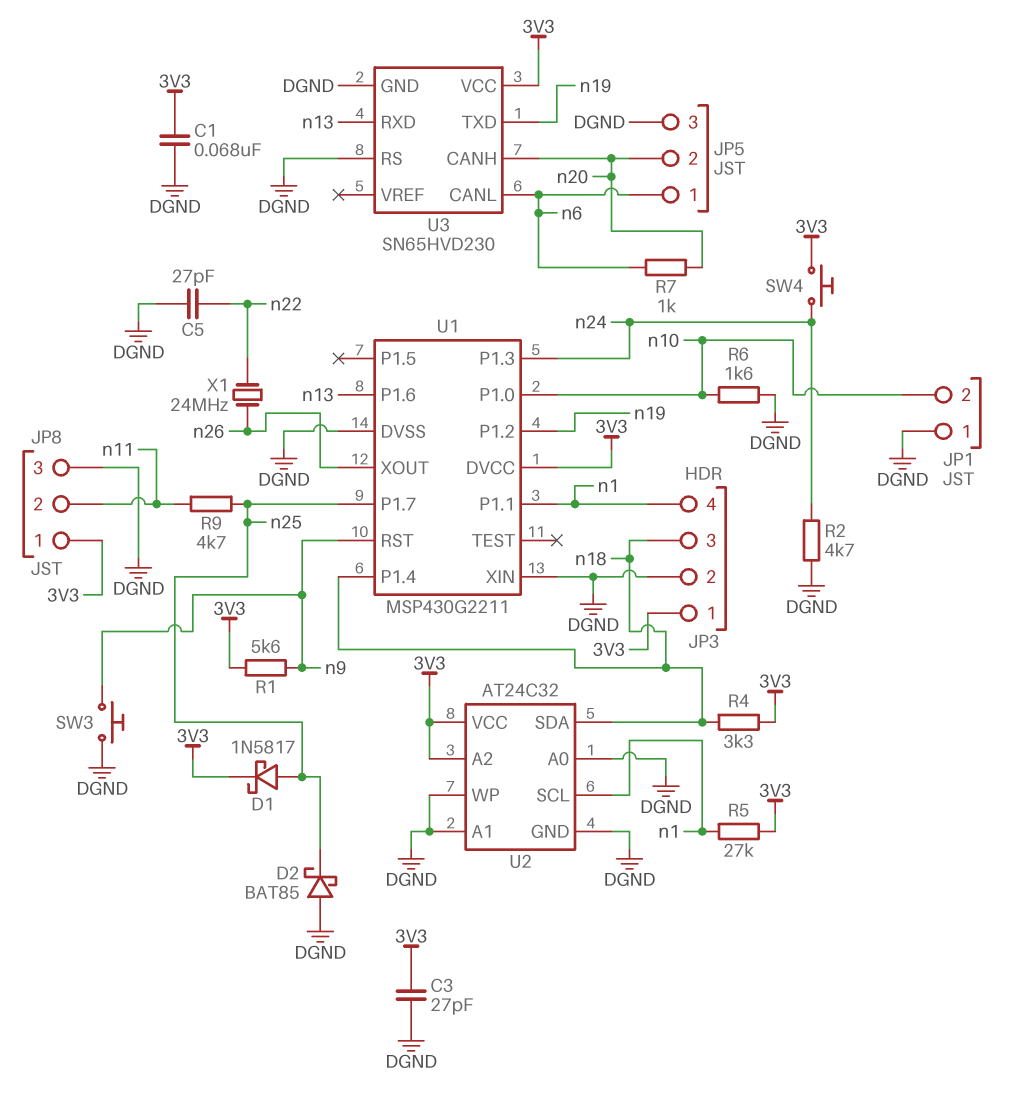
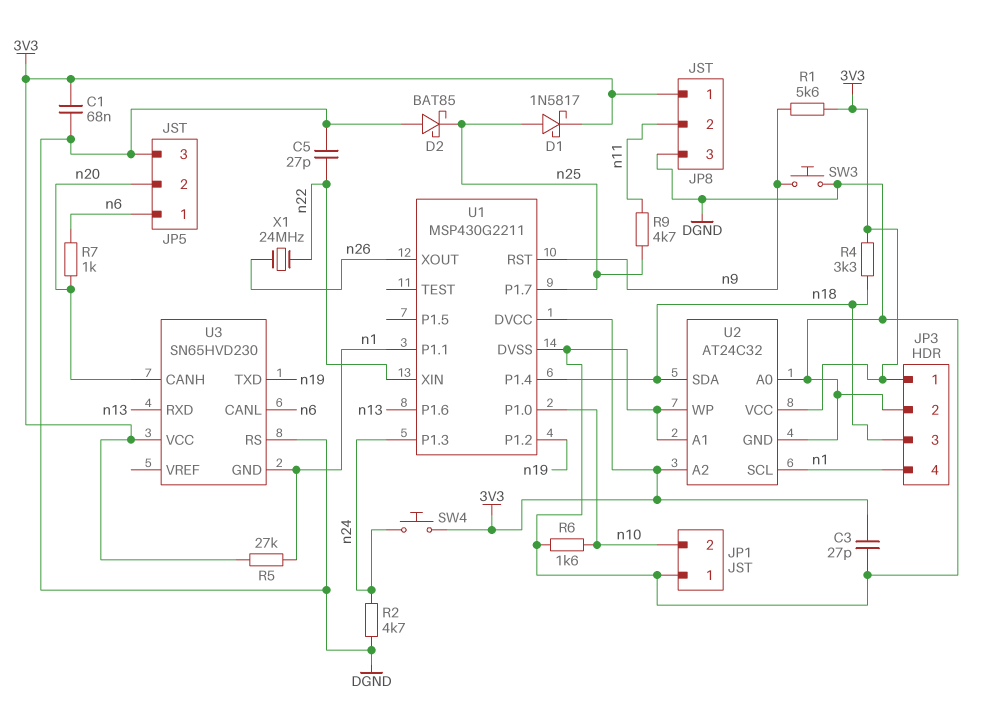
U1 pin XIN: DGND -> n22
U3 pin GND: DGND -> n1

